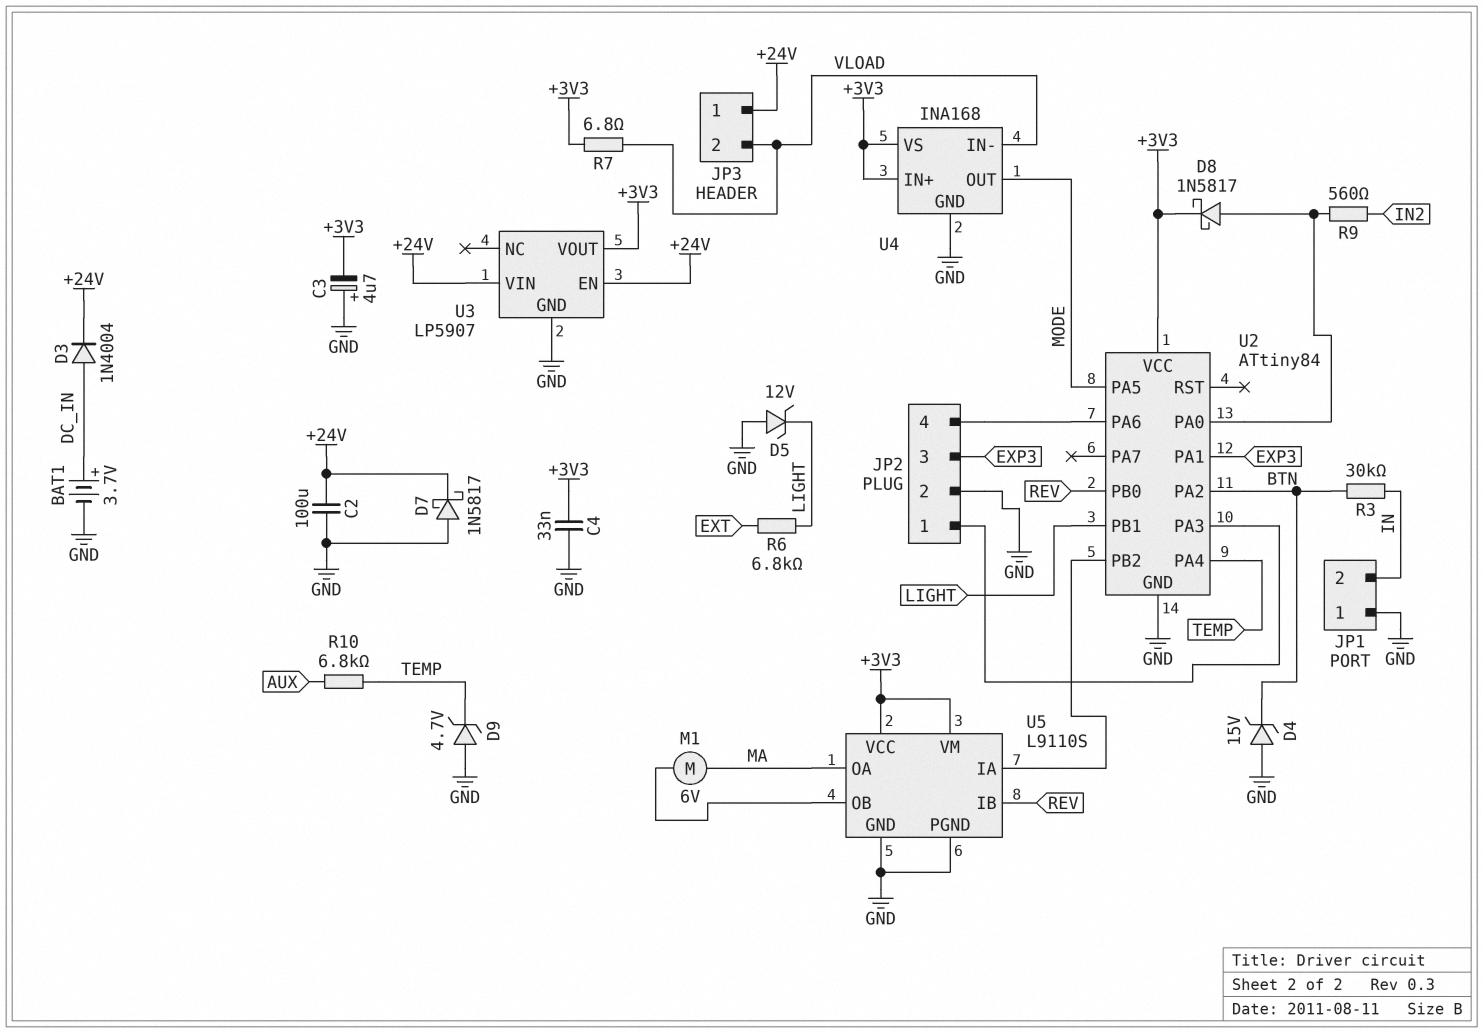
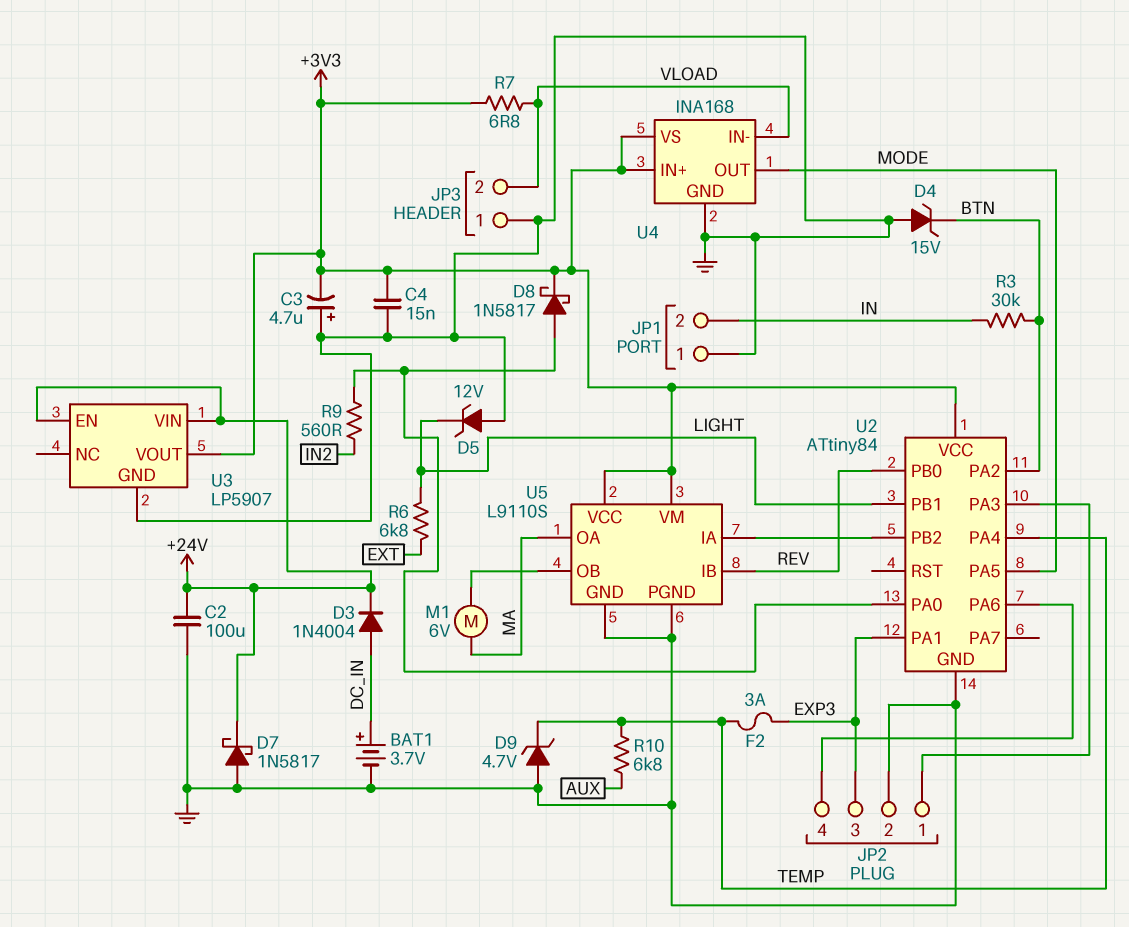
C4: 33nF (+3V3, GND) -> 15nF (+3V3, GND)
F2: none -> 3A (EXP3, TEMP)
JP3 pin 1: +24V -> GND

